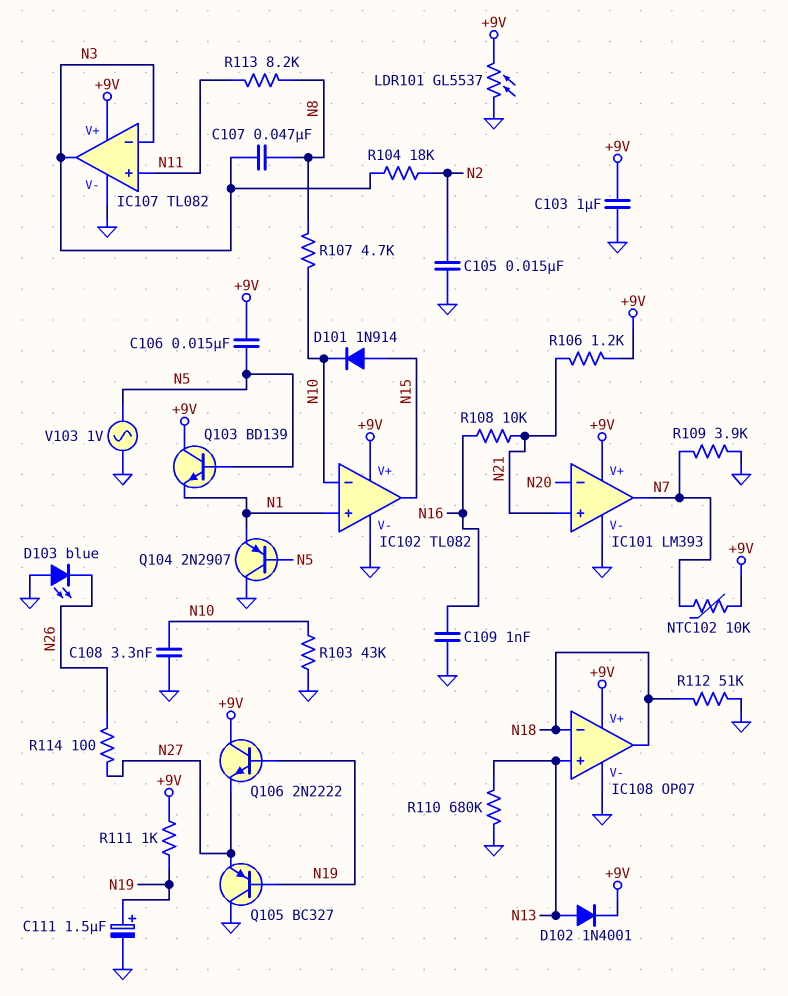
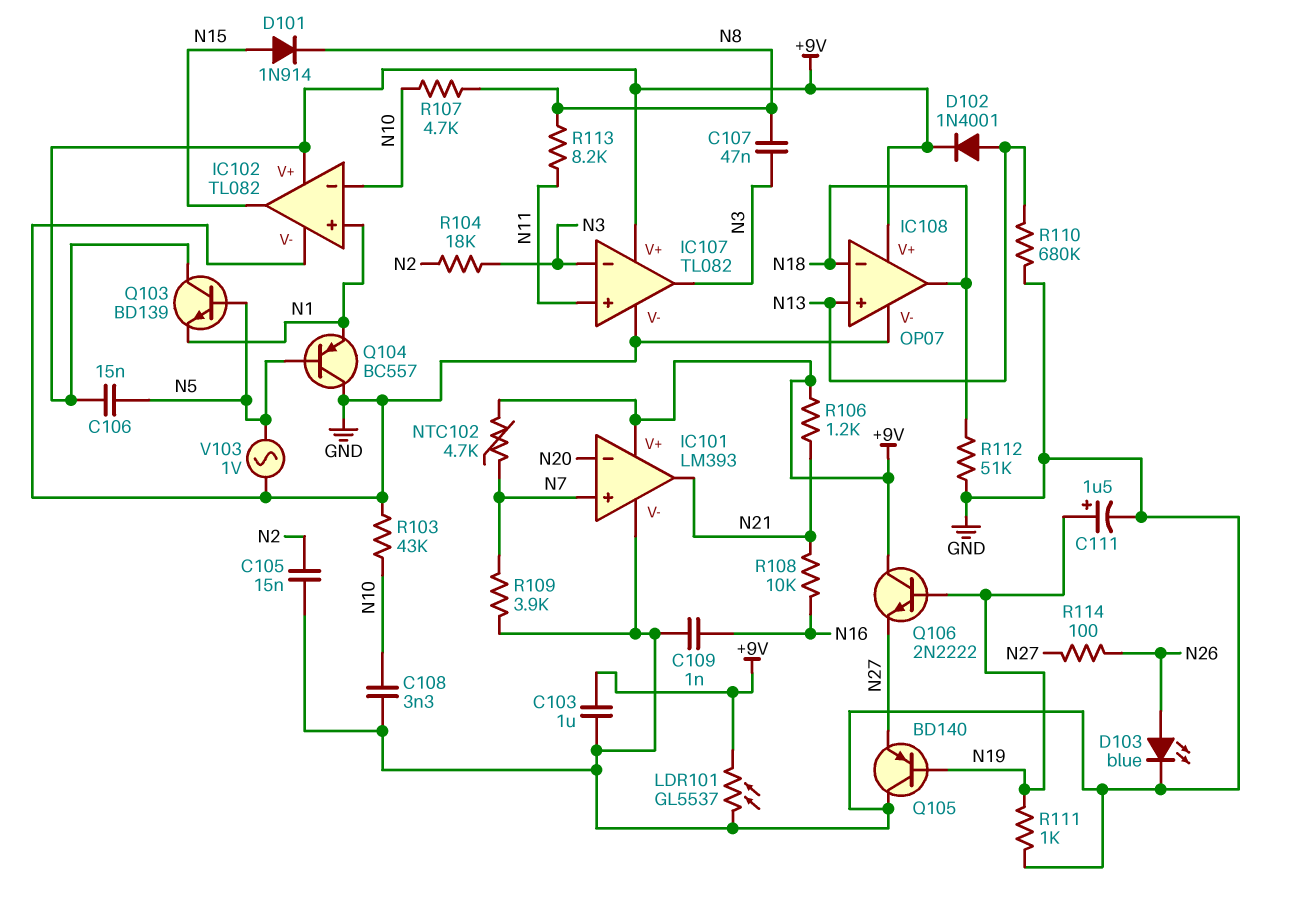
D101: diode 1N914 (A N15, K N10) -> diode 1N914 (A N15, K N8)
D103: LED blue (A GND, K N26) -> LED blue (A N26, K GND)
IC101 pin in+: N21 -> N7
IC101 pin out: N7 -> N21
NTC102: 10k (+9V, N7) -> 4.7k (+9V, N7)
Q104: PNP 2N2907 (B N5, C GND, E N1) -> PNP BC557 (B N5, C GND, E N1)
Q105: PNP BC327 (B N19, C GND, E N27) -> PNP BD140 (B N19, C GND, E N27)
R111: 1k (+9V, N19) -> 1k (GND, N19)

